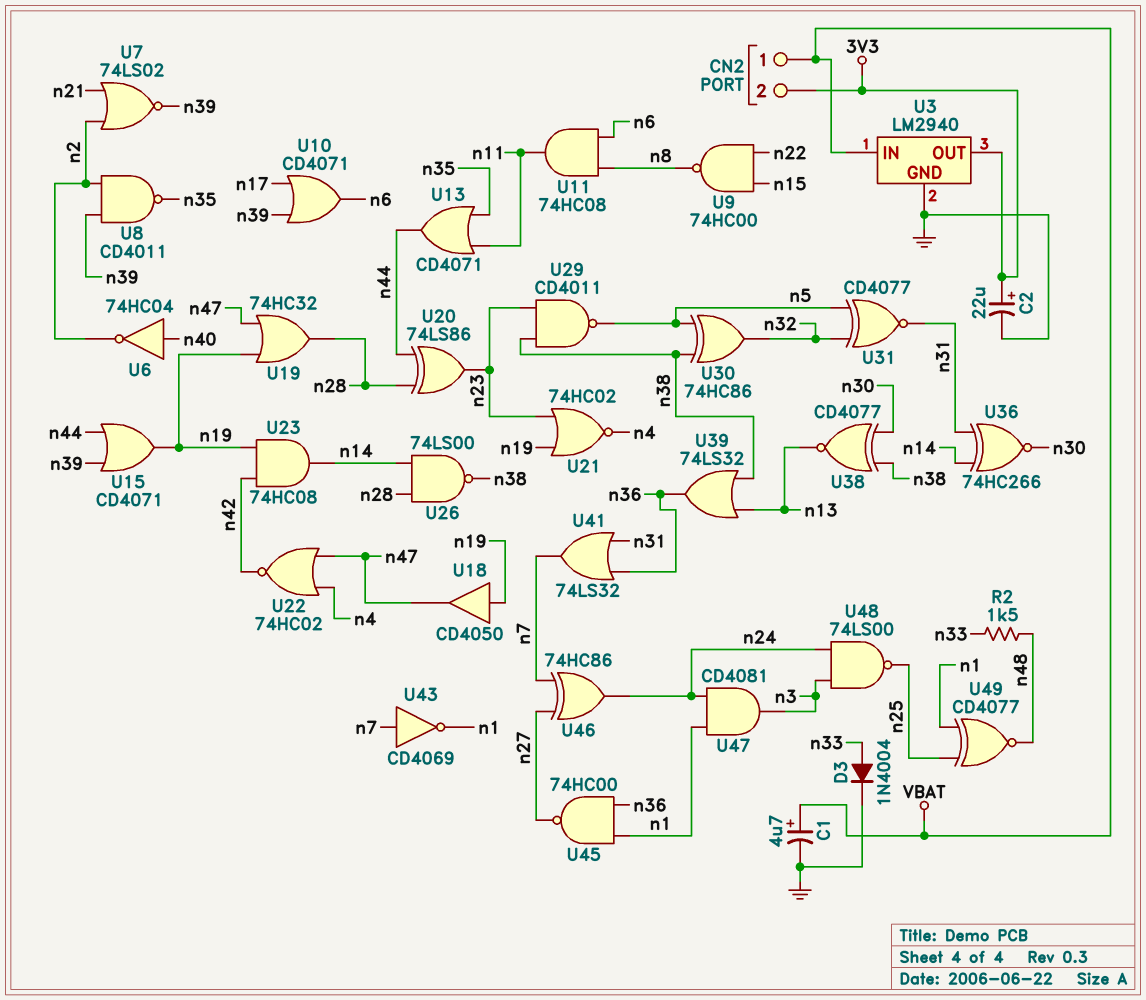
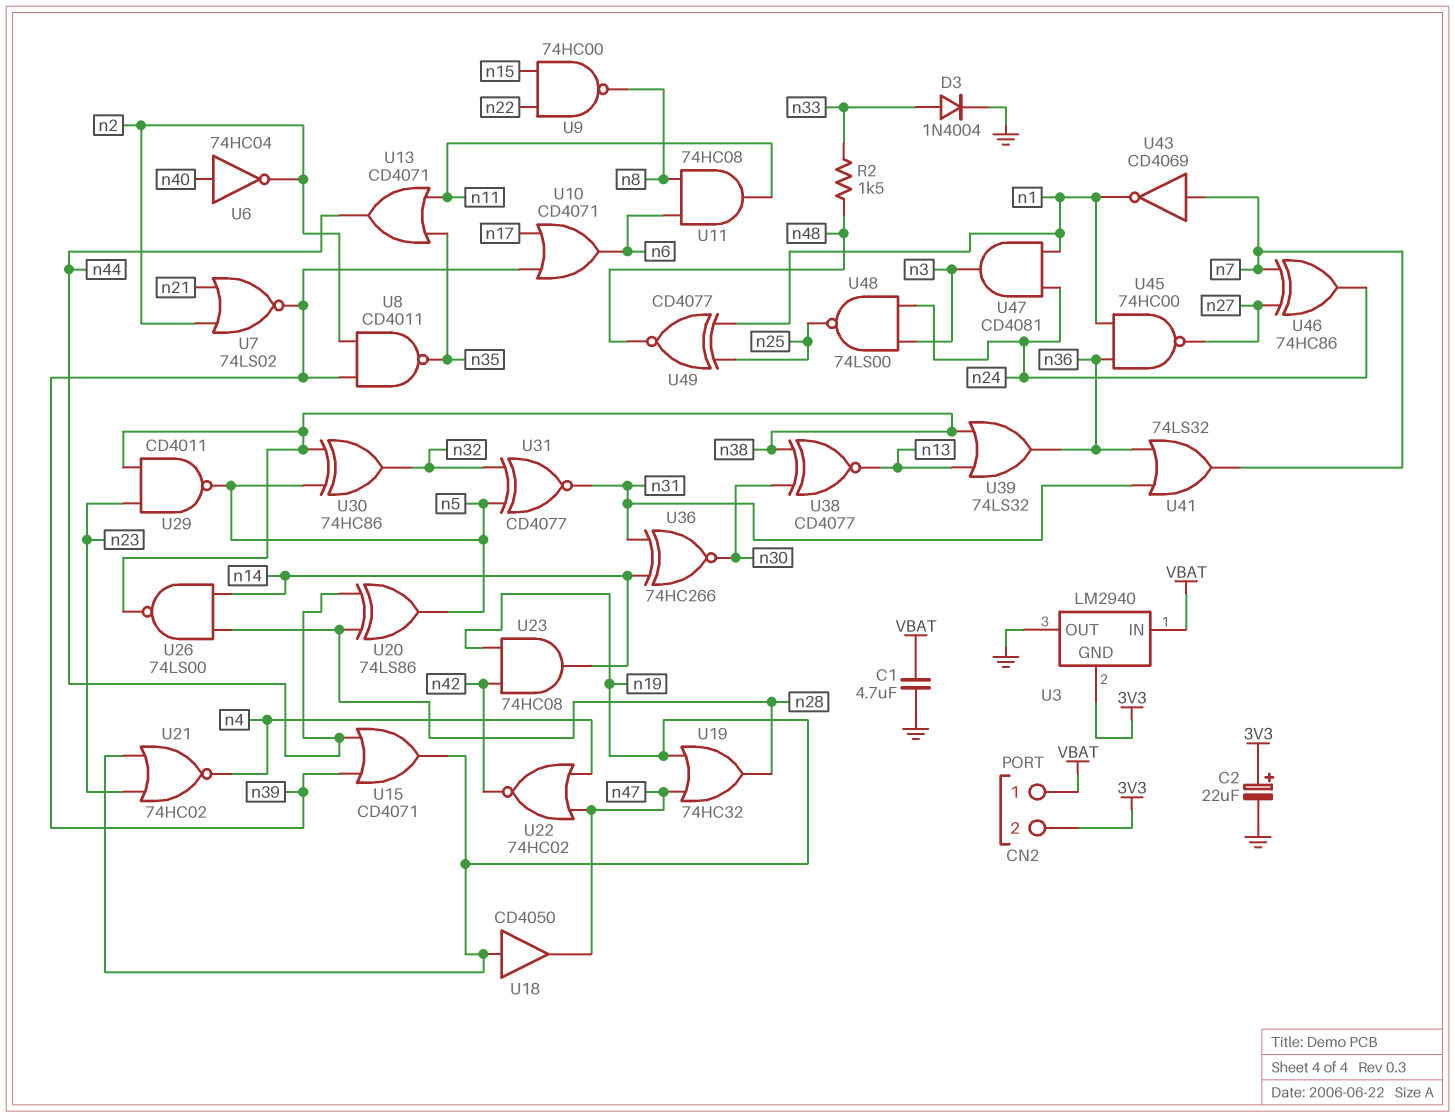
C1: 4.7uF (plus VBAT, minus GND) -> 4.7uF (GND, VBAT)
U3 pin GND: GND -> 3V3
U3 pin OUT: 3V3 -> GND
U20: XOR 74LS86 (in n28, in n44, out n23) -> XOR 74LS86 (in n28, in n44, out n5)

